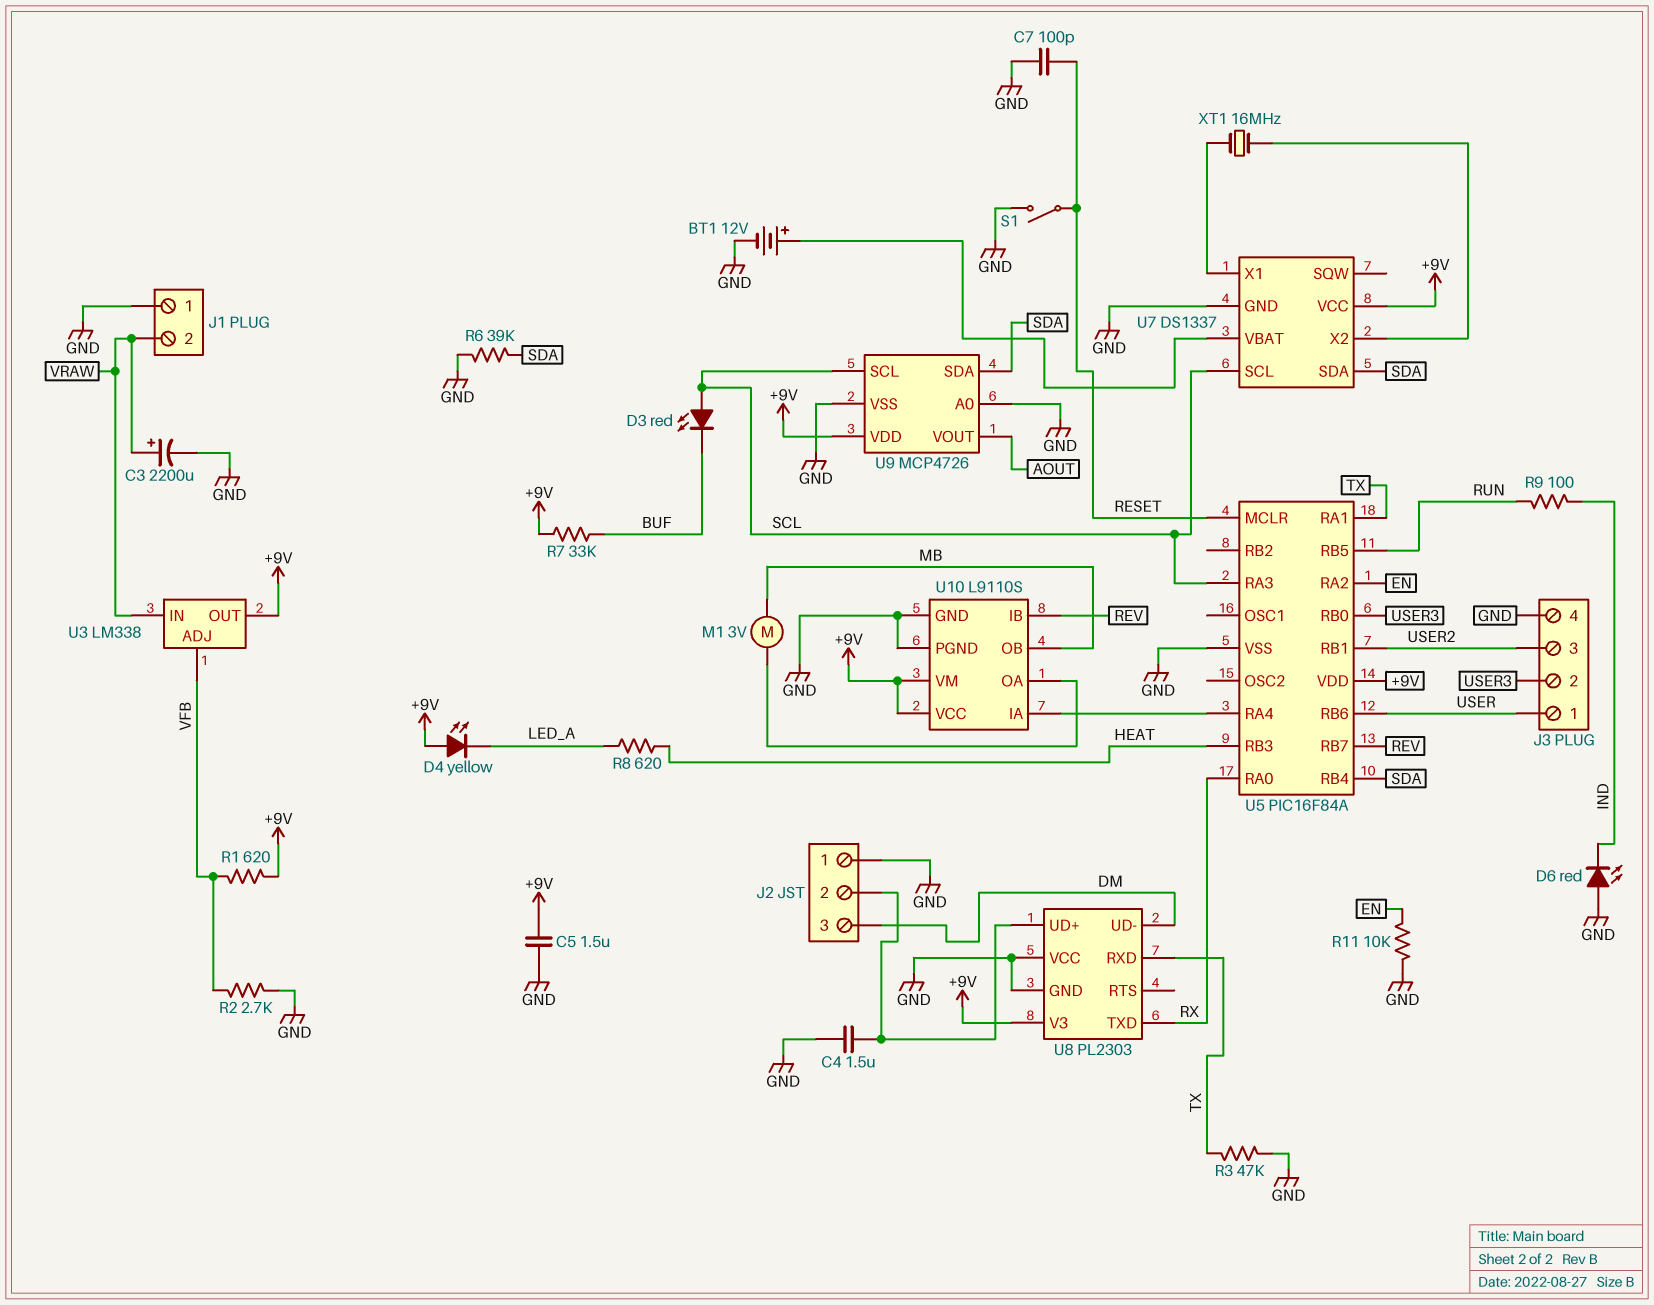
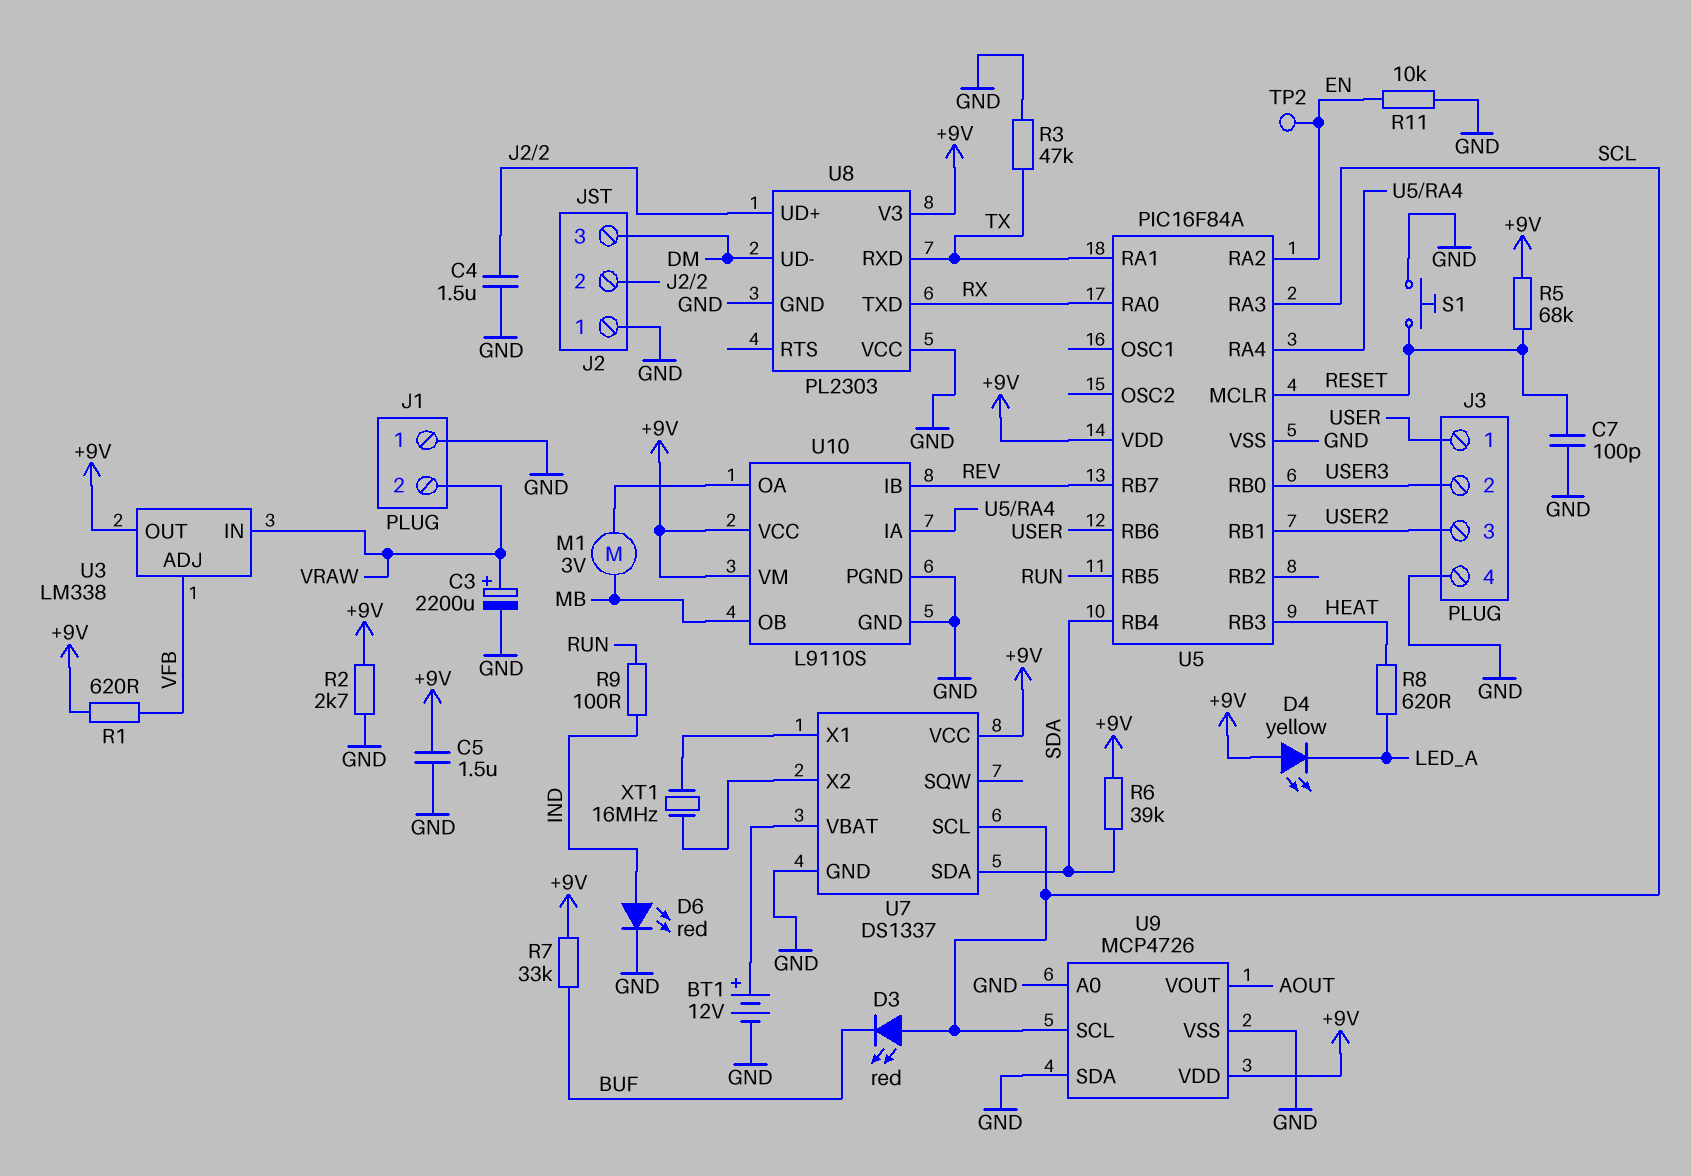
D6: LED red (A GND, K IND) -> LED red (A IND, K GND)
R2: 2.7k (GND, VFB) -> 2.7k (+9V, GND)
R5: none -> 68k (+9V, RESET)
R6: 39k (GND, SDA) -> 39k (+9V, SDA)
S1: switch (GND, RESET) -> button (GND, RESET)
TP2: none -> test point (EN)
U9 pin SDA: SDA -> GND

